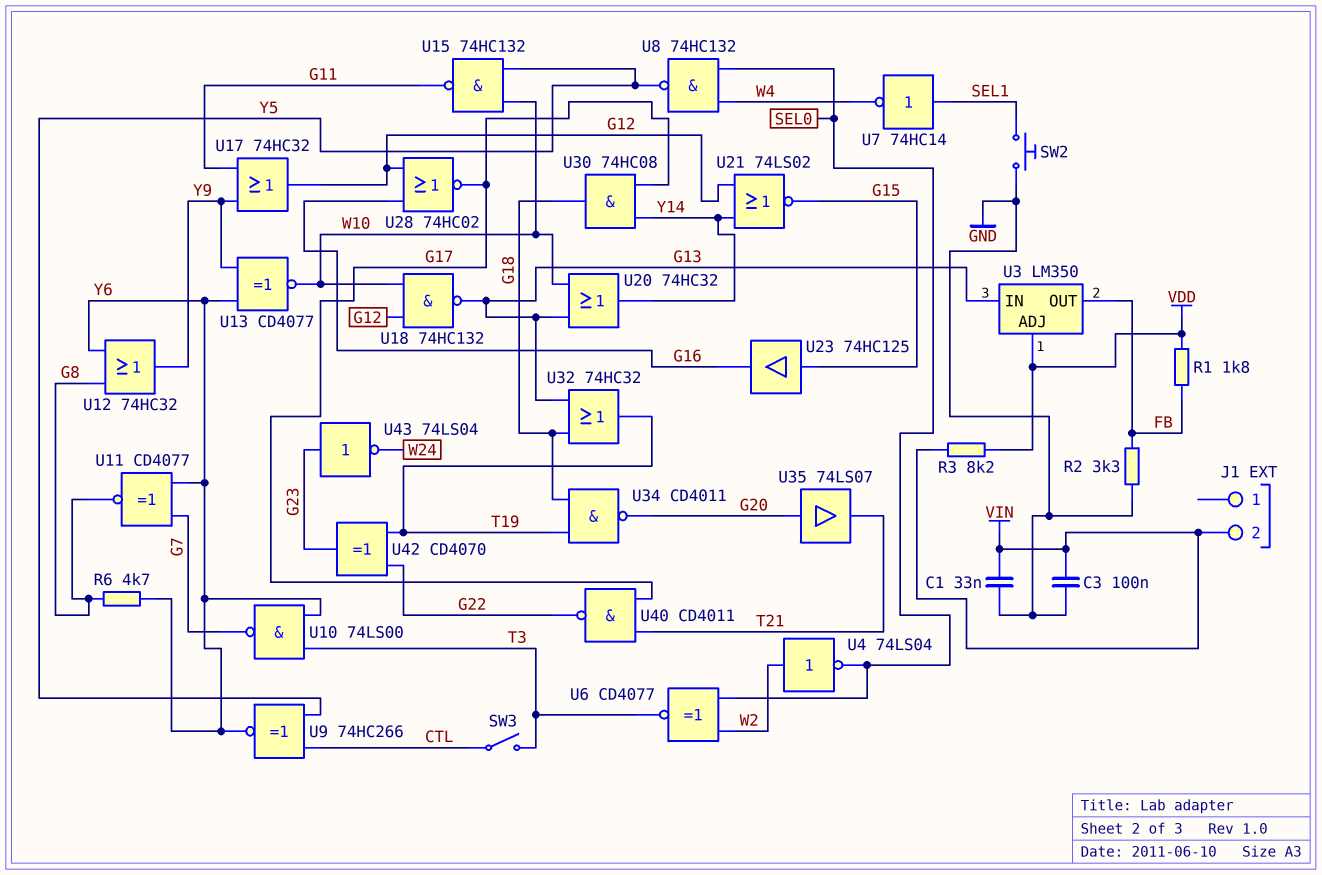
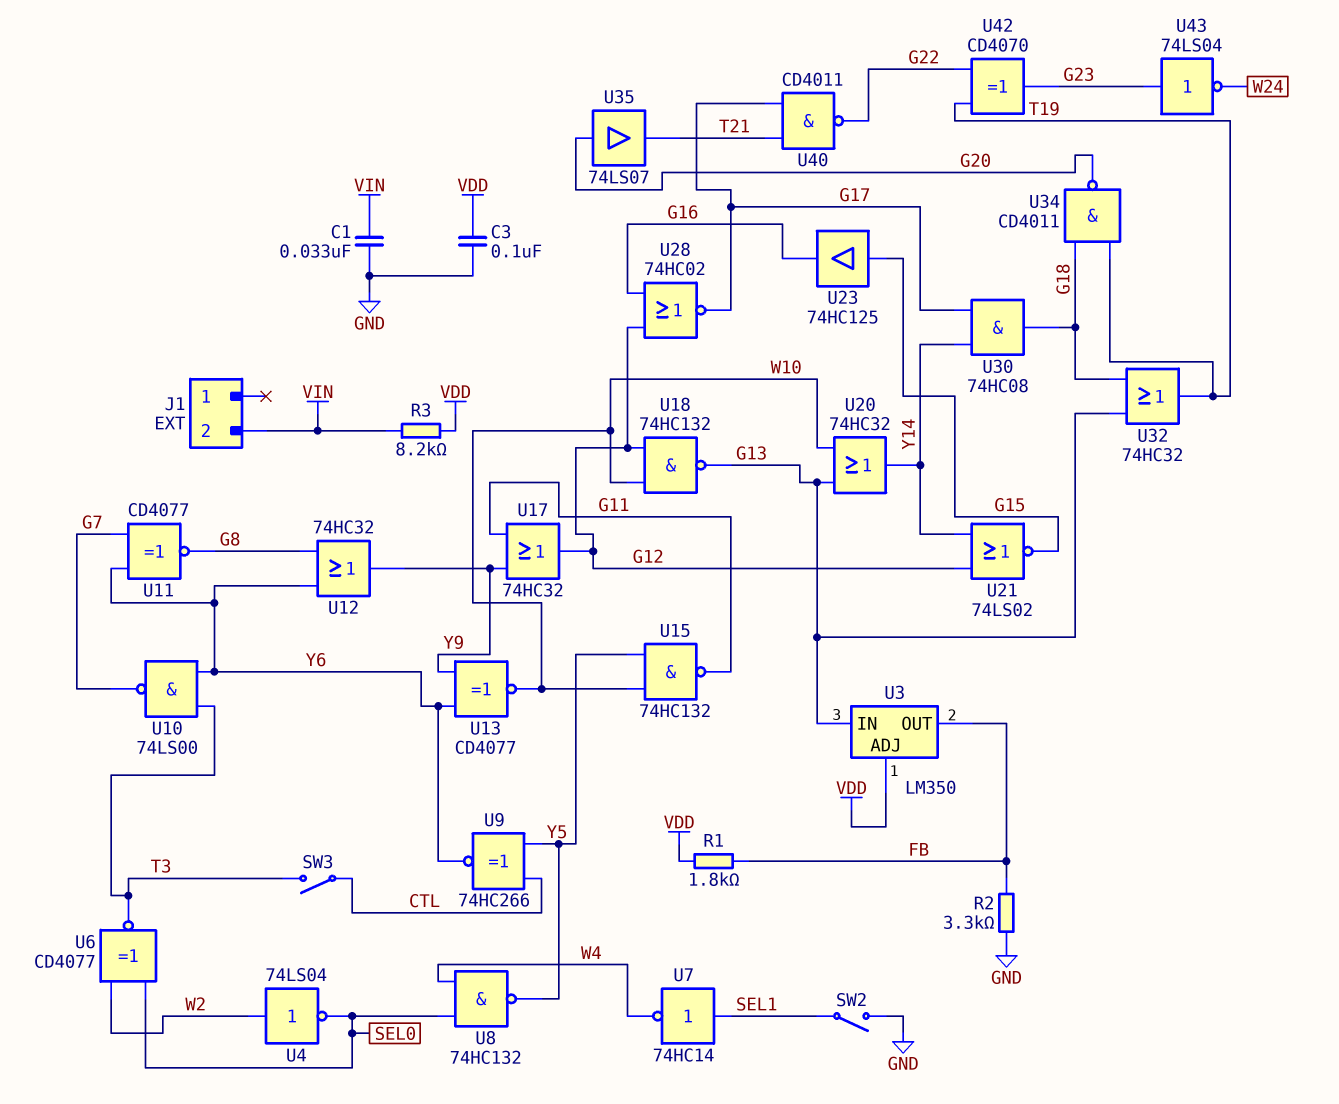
C3: 100nF (GND, VIN) -> 100nF (GND, VDD)
R6: 4.7k (G8, Y6) -> none
SW2: button (GND, SEL1) -> switch (GND, SEL1)

